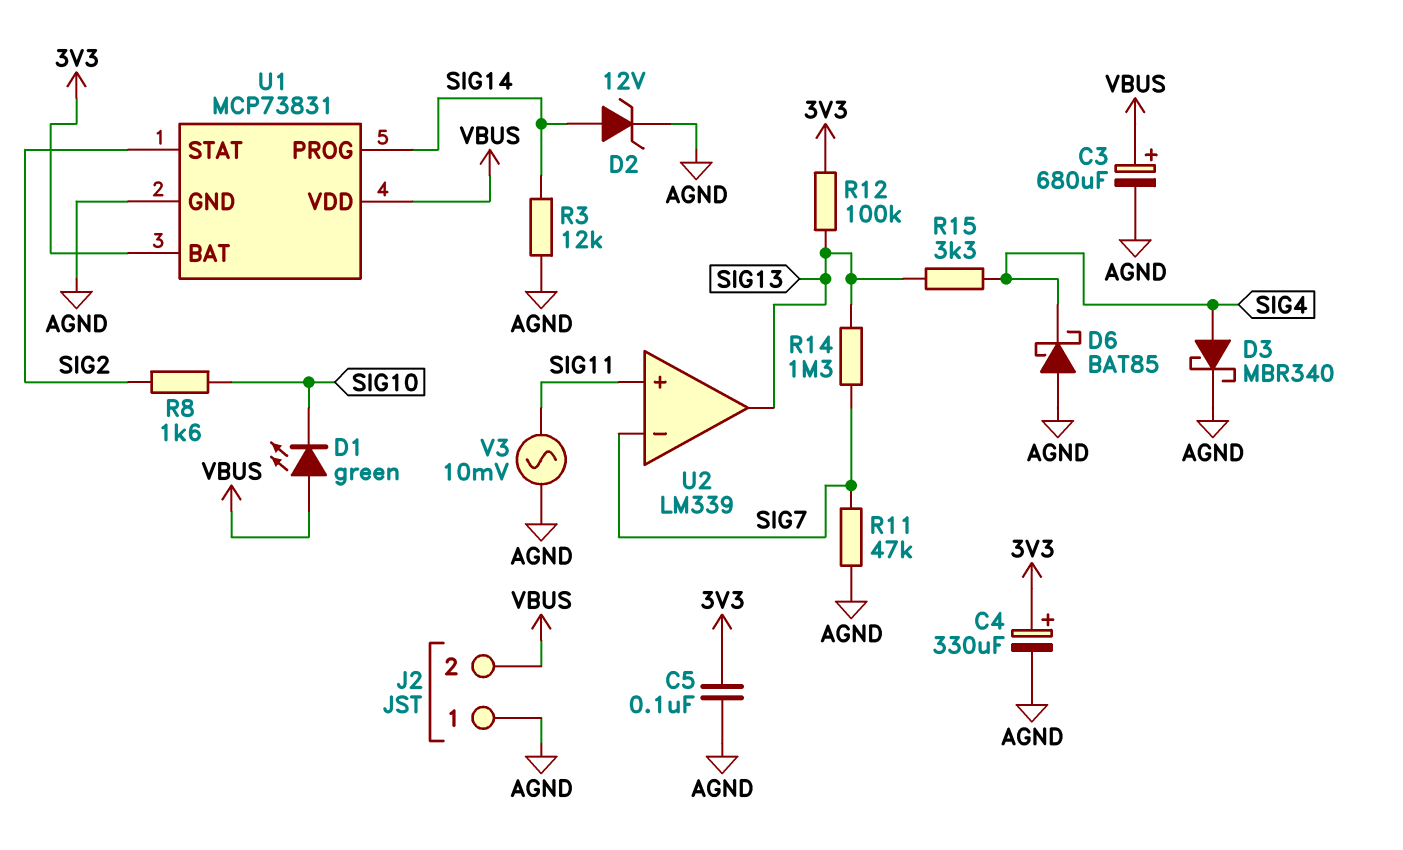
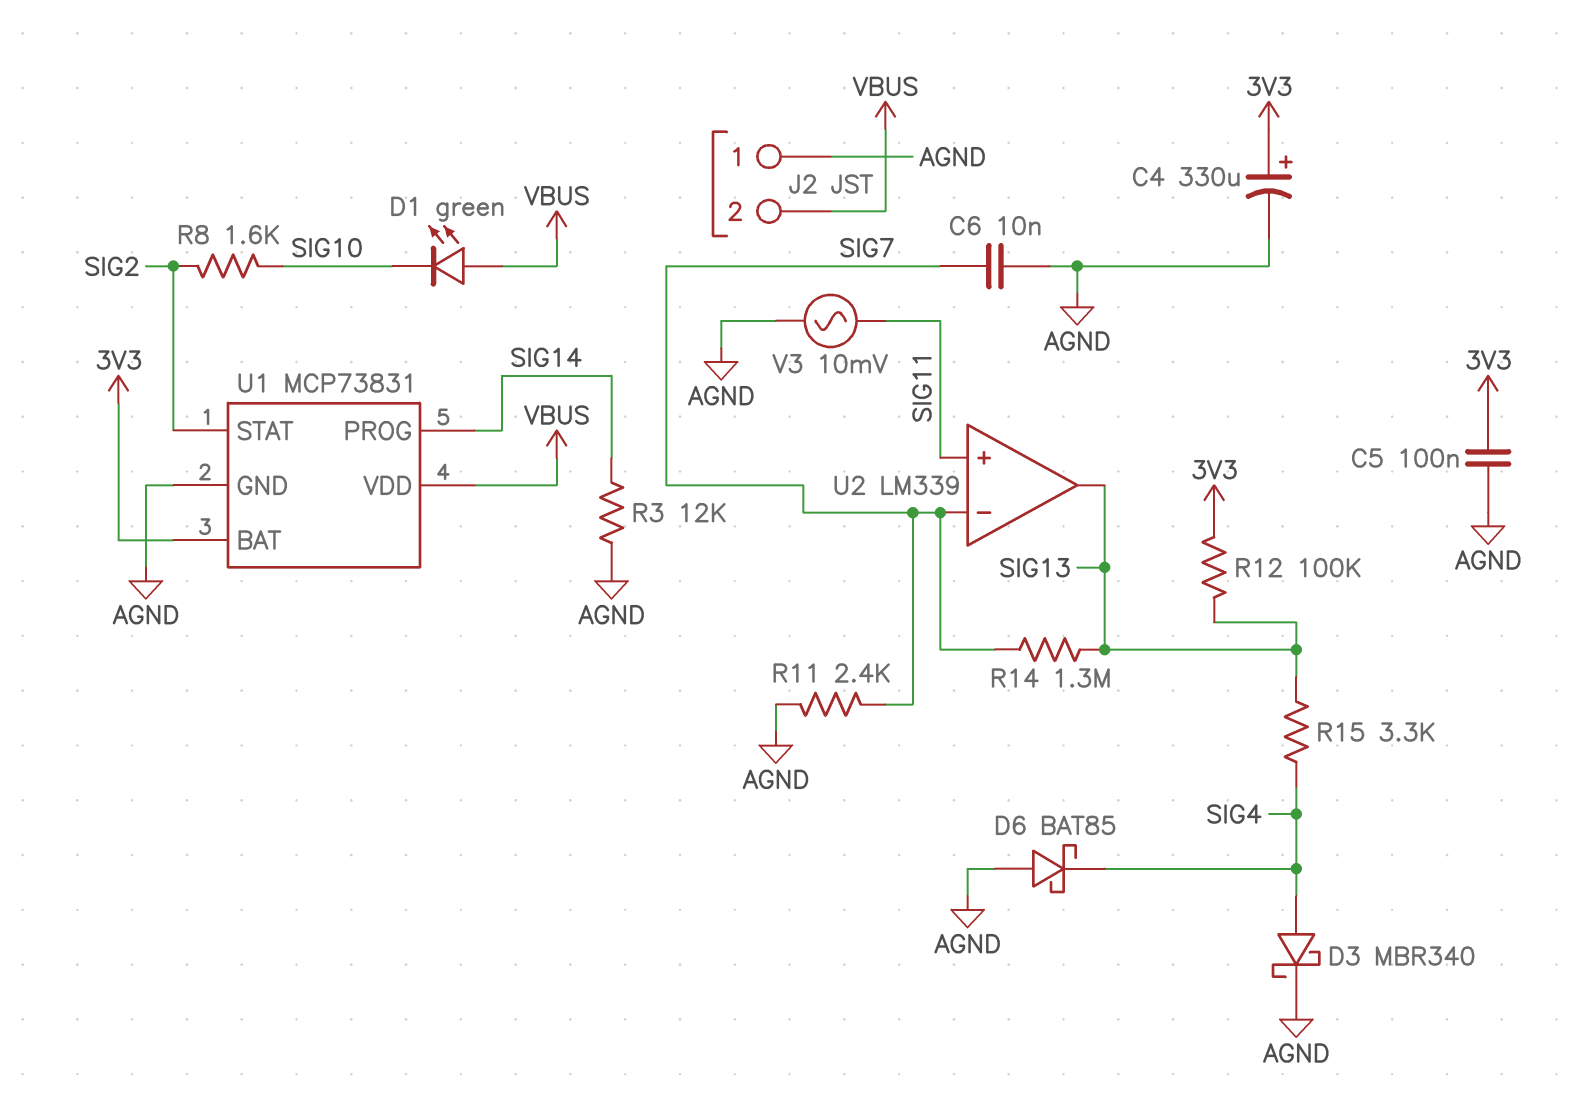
C3: 680uF (plus VBUS, minus AGND) -> none
C6: none -> 10nF (AGND, SIG7)
D2: zener 12V (A SIG14, K AGND) -> none
R11: 47k (AGND, SIG7) -> 2.4k (AGND, SIG7)

